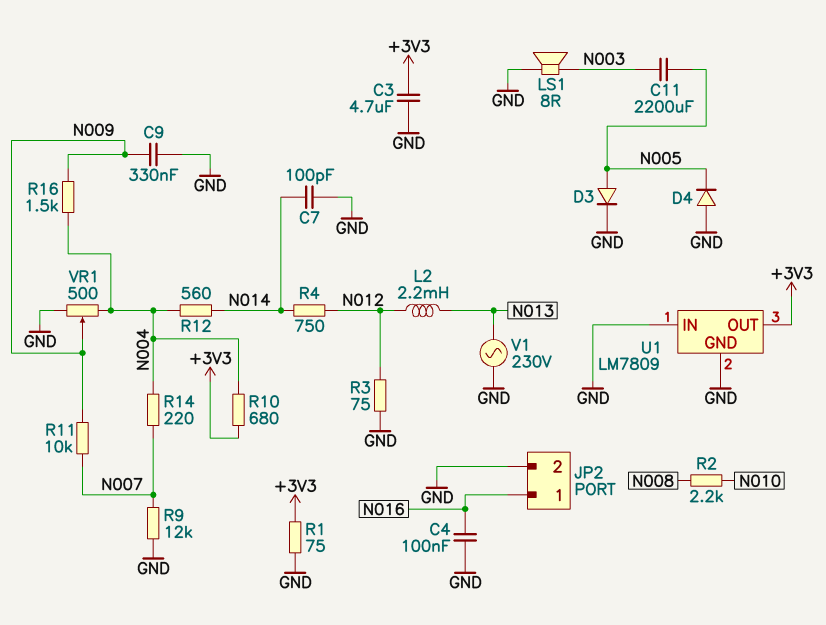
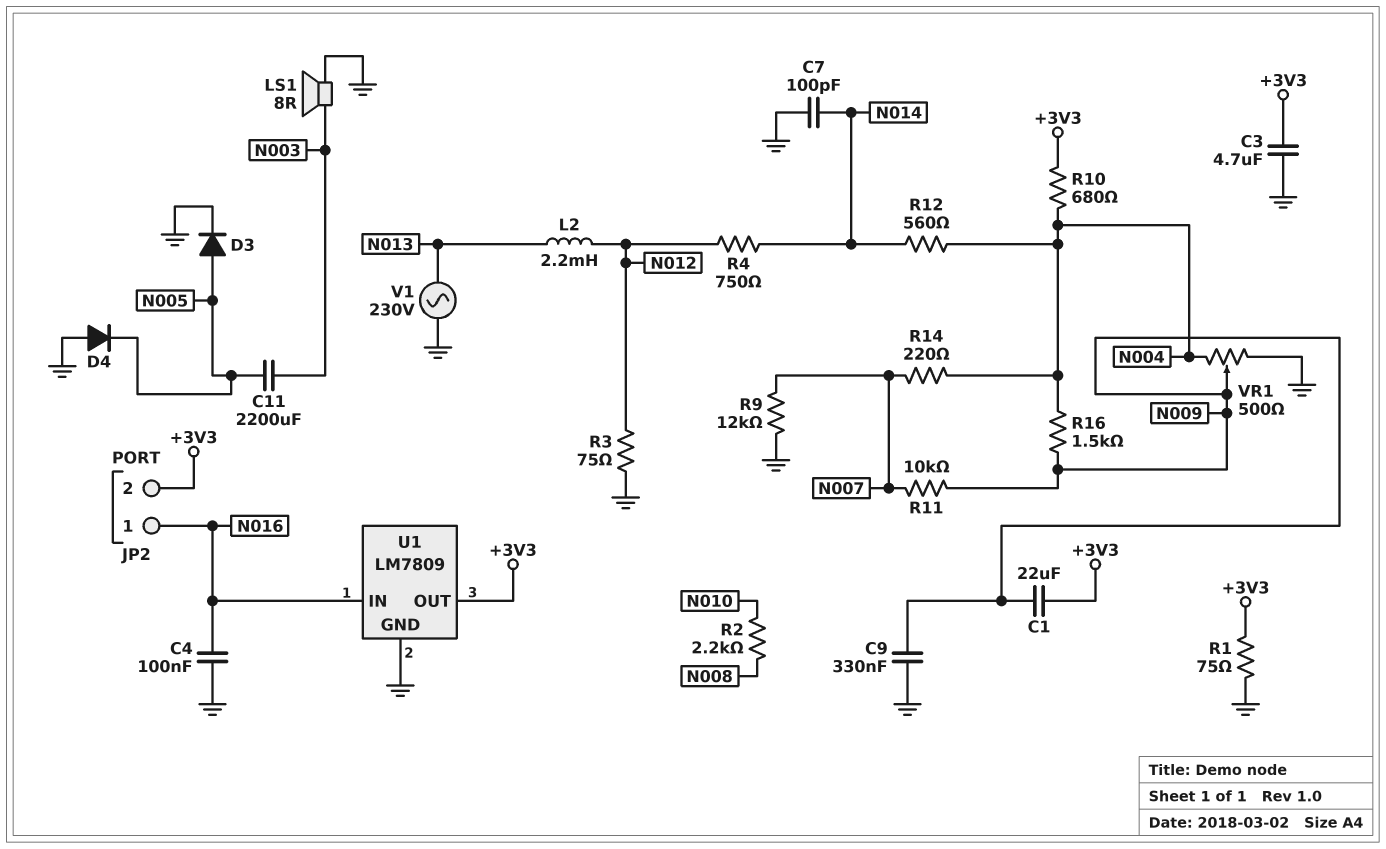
C1: none -> 22uF (+3V3, N009)
JP2 pin 2: GND -> +3V3
U1 pin IN: GND -> N016

